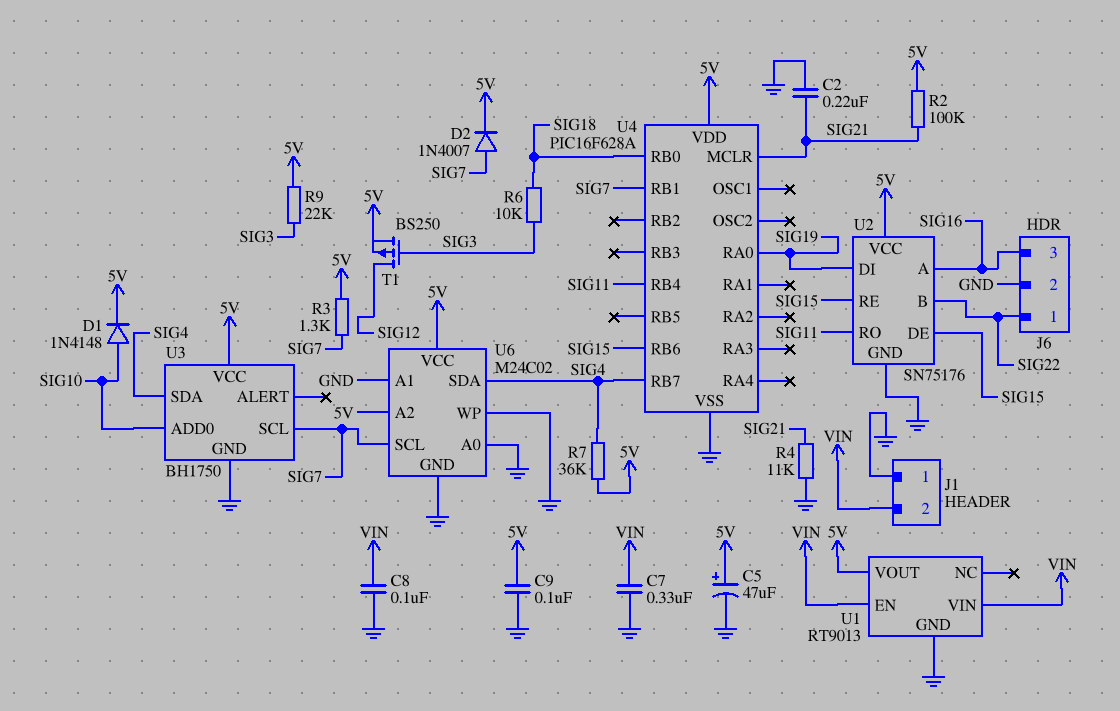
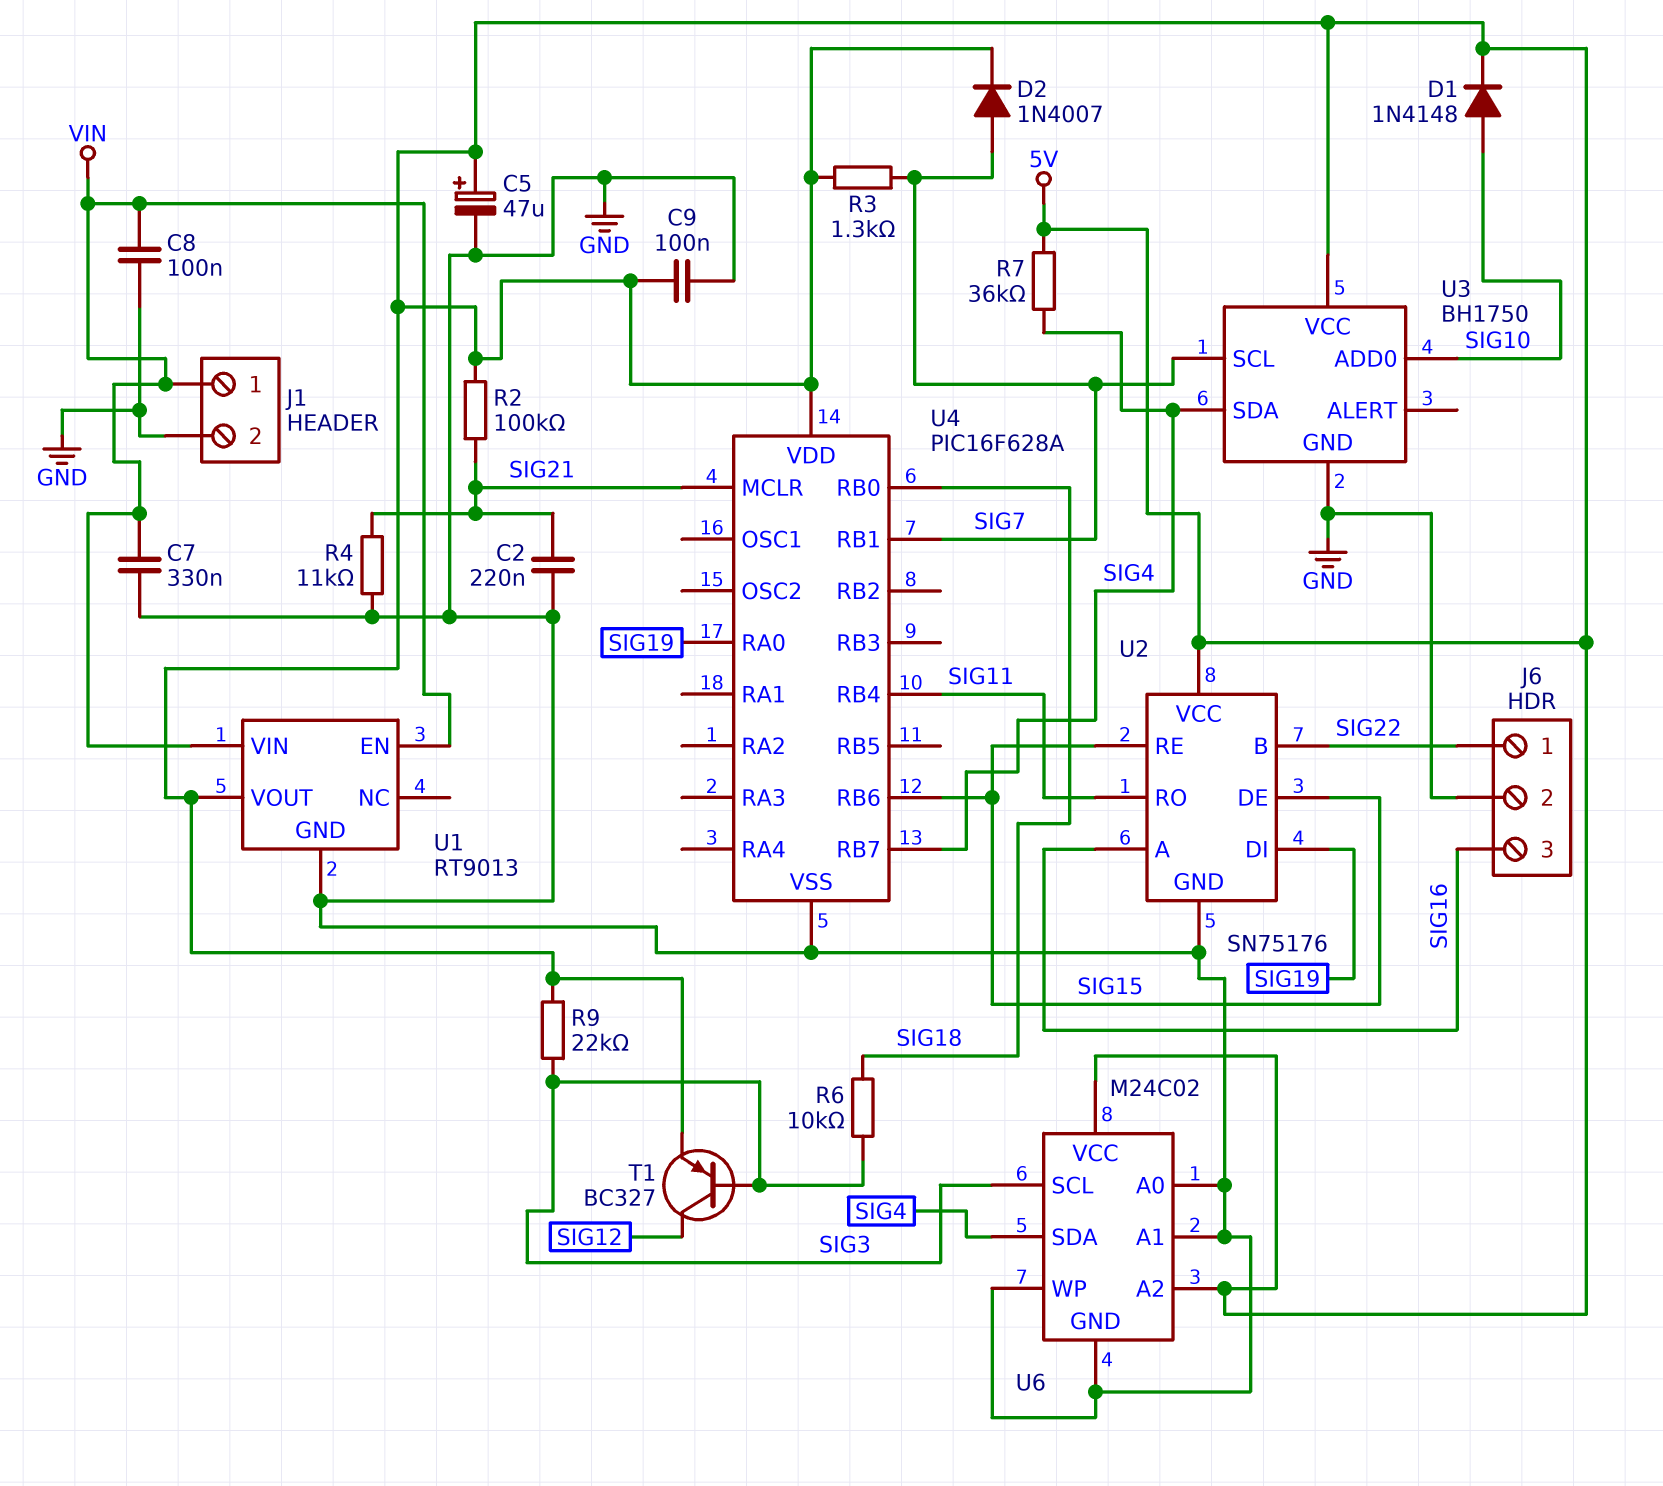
J1 pin 1: GND -> VIN
J1 pin 2: VIN -> GND
T1: PMOS BS250 (G SIG3, D SIG12, S 5V) -> PNP BC327 (B SIG3, C SIG12, E 5V)
U6 pin SCL: SIG7 -> SIG3

